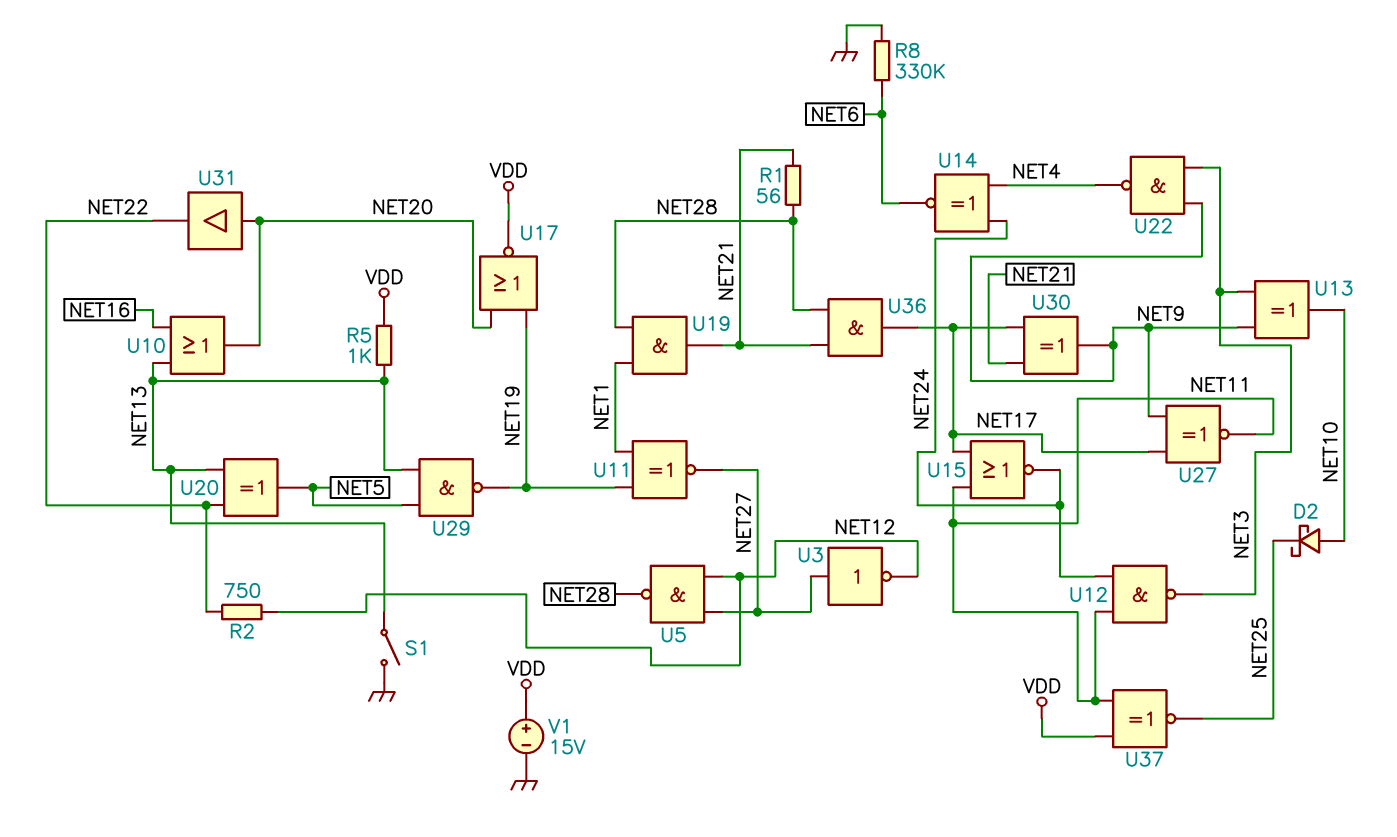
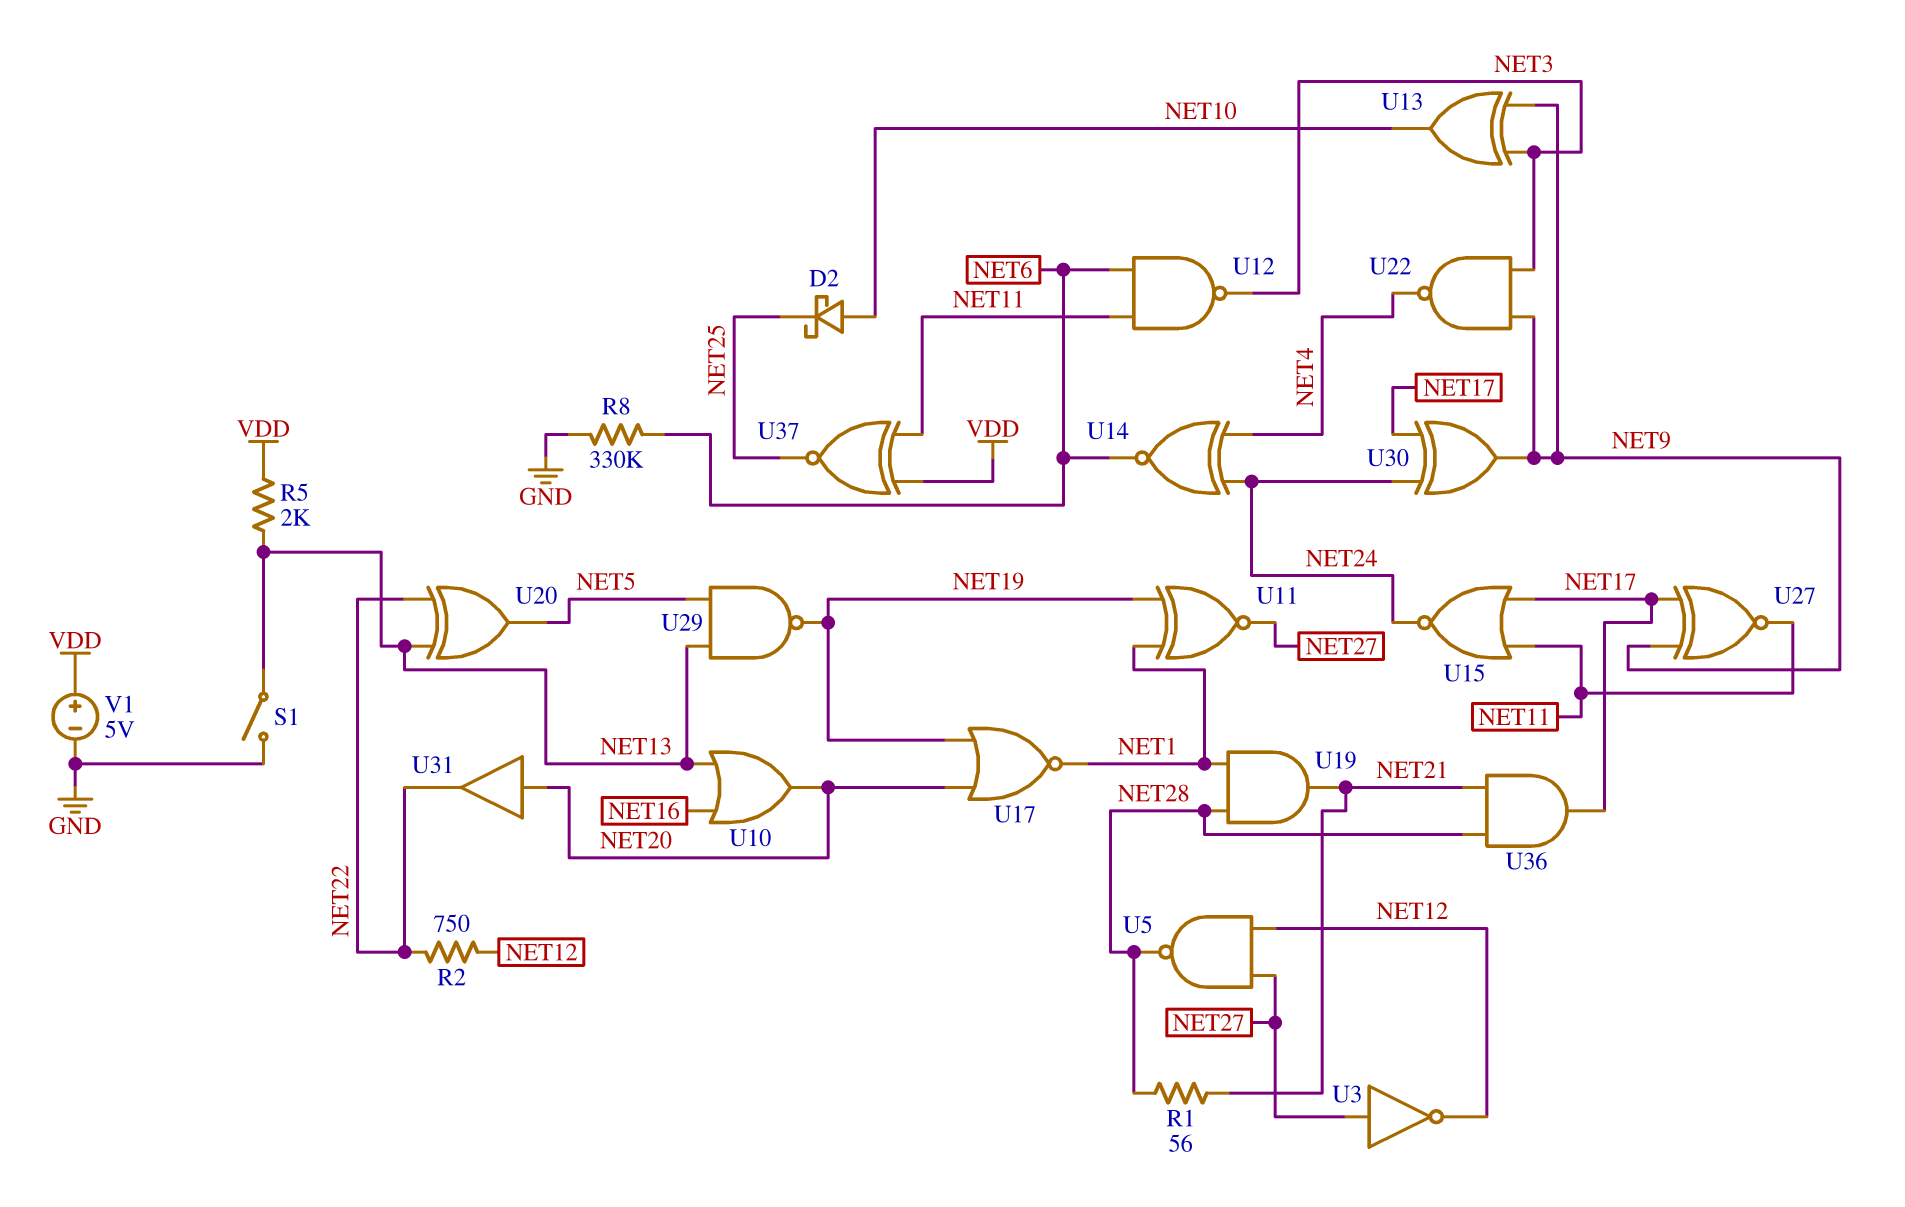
R5: 1k (NET13, VDD) -> 2k (NET13, VDD)
U12: NAND (in NET11, in NET24, out NET3) -> NAND (in NET6, in NET11, out NET3)
U17: NOR (in NET19, in NET20, out VDD) -> NOR (in NET19, in NET20, out NET1)
U30: XOR (in NET17, in NET21, out NET9) -> XOR (in NET17, in NET24, out NET9)
V1: 15V (plus VDD, minus GND) -> 5V (plus VDD, minus GND)

